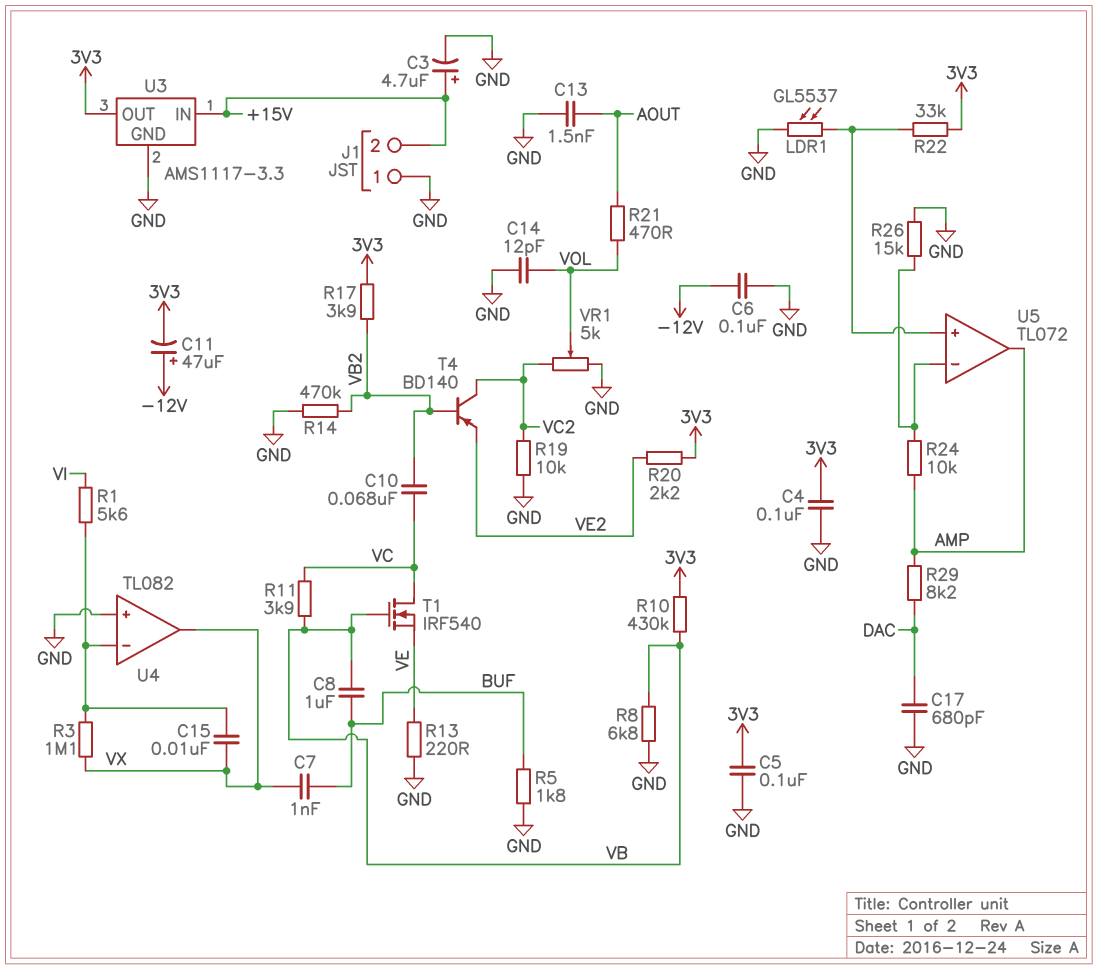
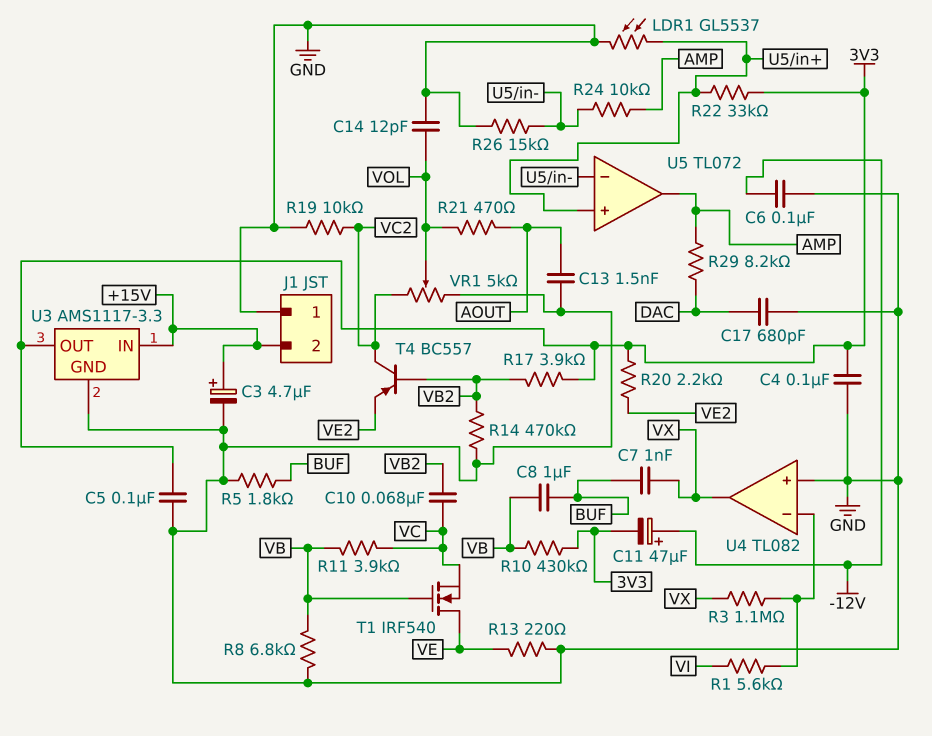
C15: 10nF (U4/in-, VX) -> none
T1: NMOS IRF540 (G VB, D VC, S VE) -> NMOS IRF540 (G VB, D VE, S VC)
T4: PNP BD140 (B VB2, C VC2, E VE2) -> PNP BC557 (B VB2, C VC2, E VE2)

